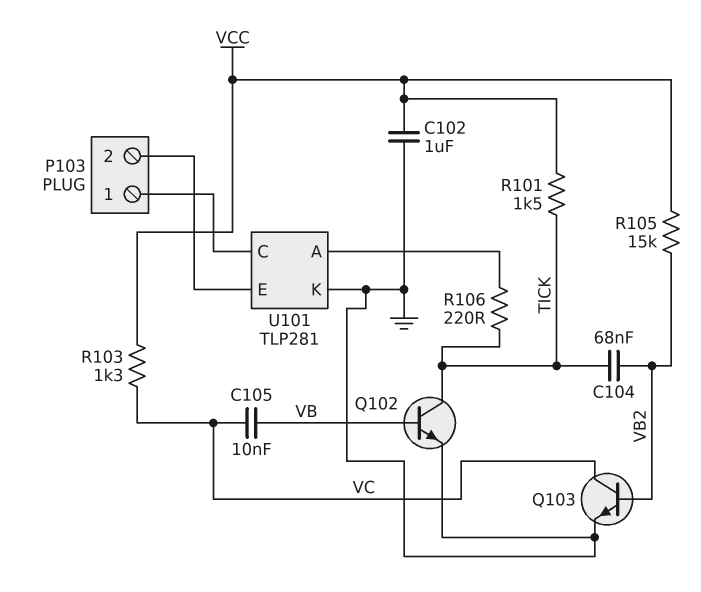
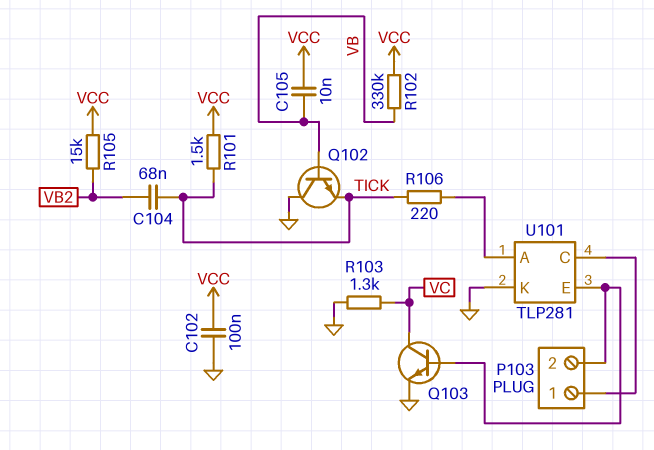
C102: 1uF (GND, VCC) -> 100nF (GND, VCC)
C105: 10nF (VB, VC) -> 10nF (VB, VCC)
Q102: NPN (B VB, C TICK, E GND) -> NPN (B VB, C GND, E TICK)
Q103: NPN (B VB2, C VC, E GND) -> NPN (B P103/2, C VC, E GND)
R102: none -> 330k (VB, VCC)
R103: 1.3k (VC, VCC) -> 1.3k (GND, VC)

